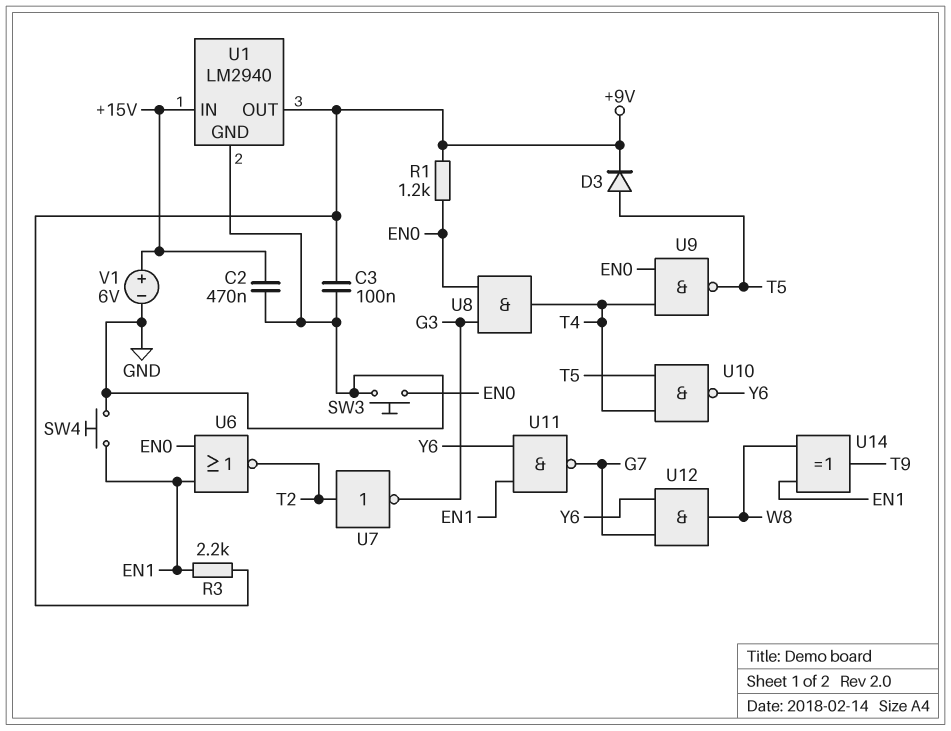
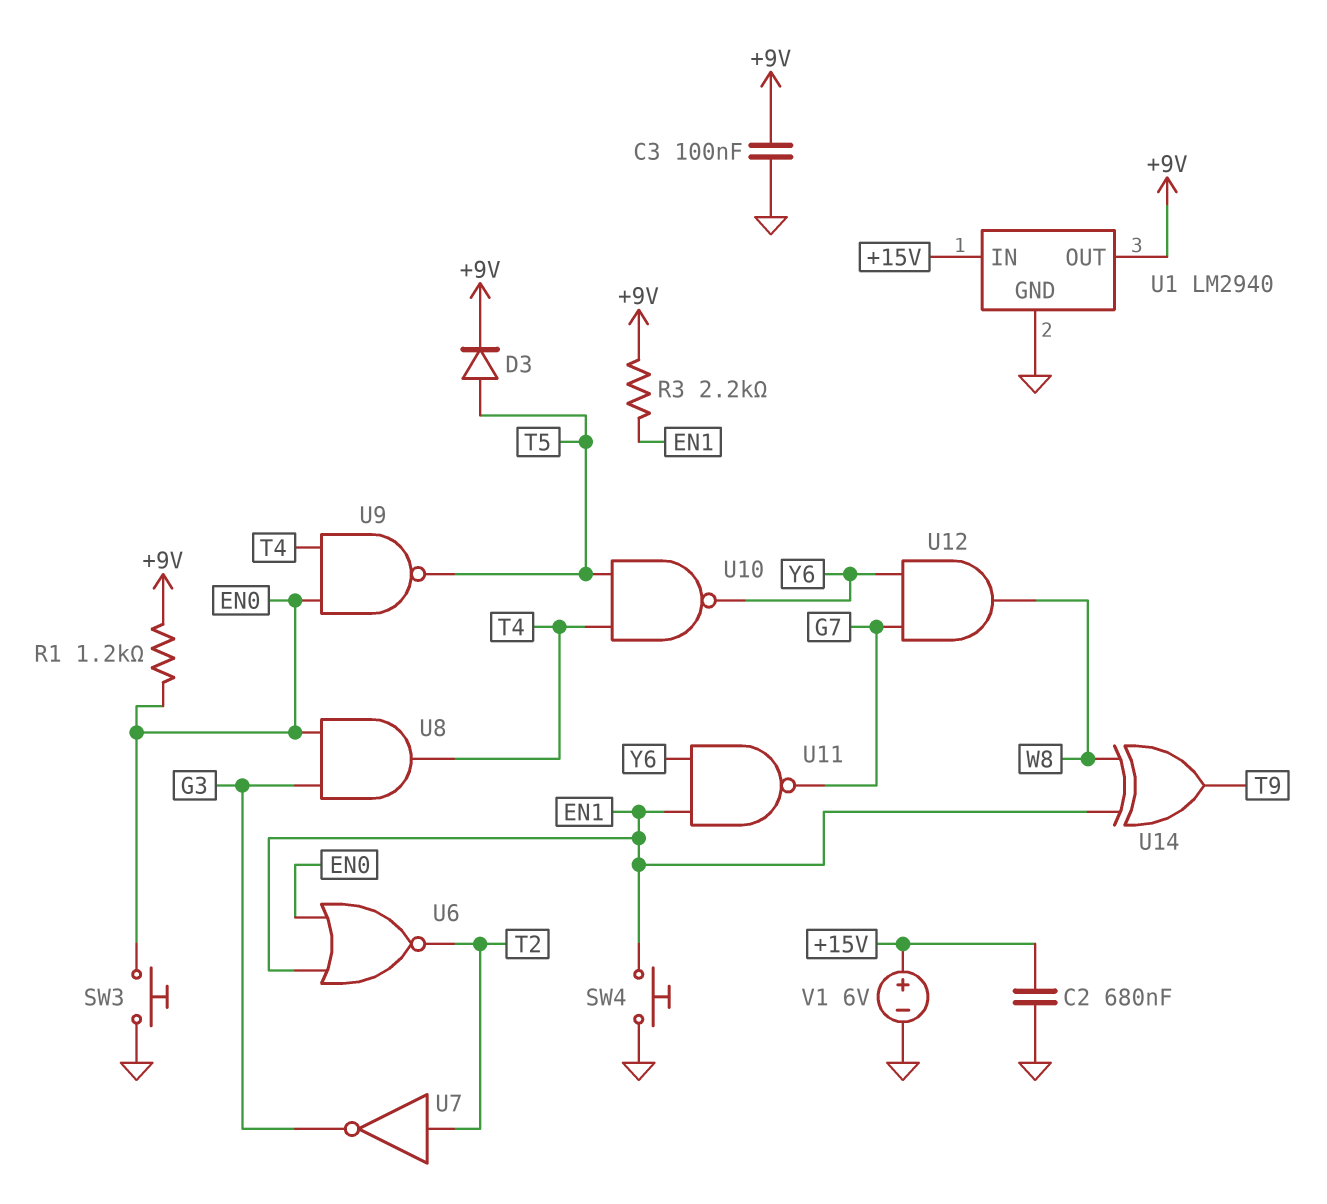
C2: 470nF (+15V, GND) -> 680nF (+15V, GND)

